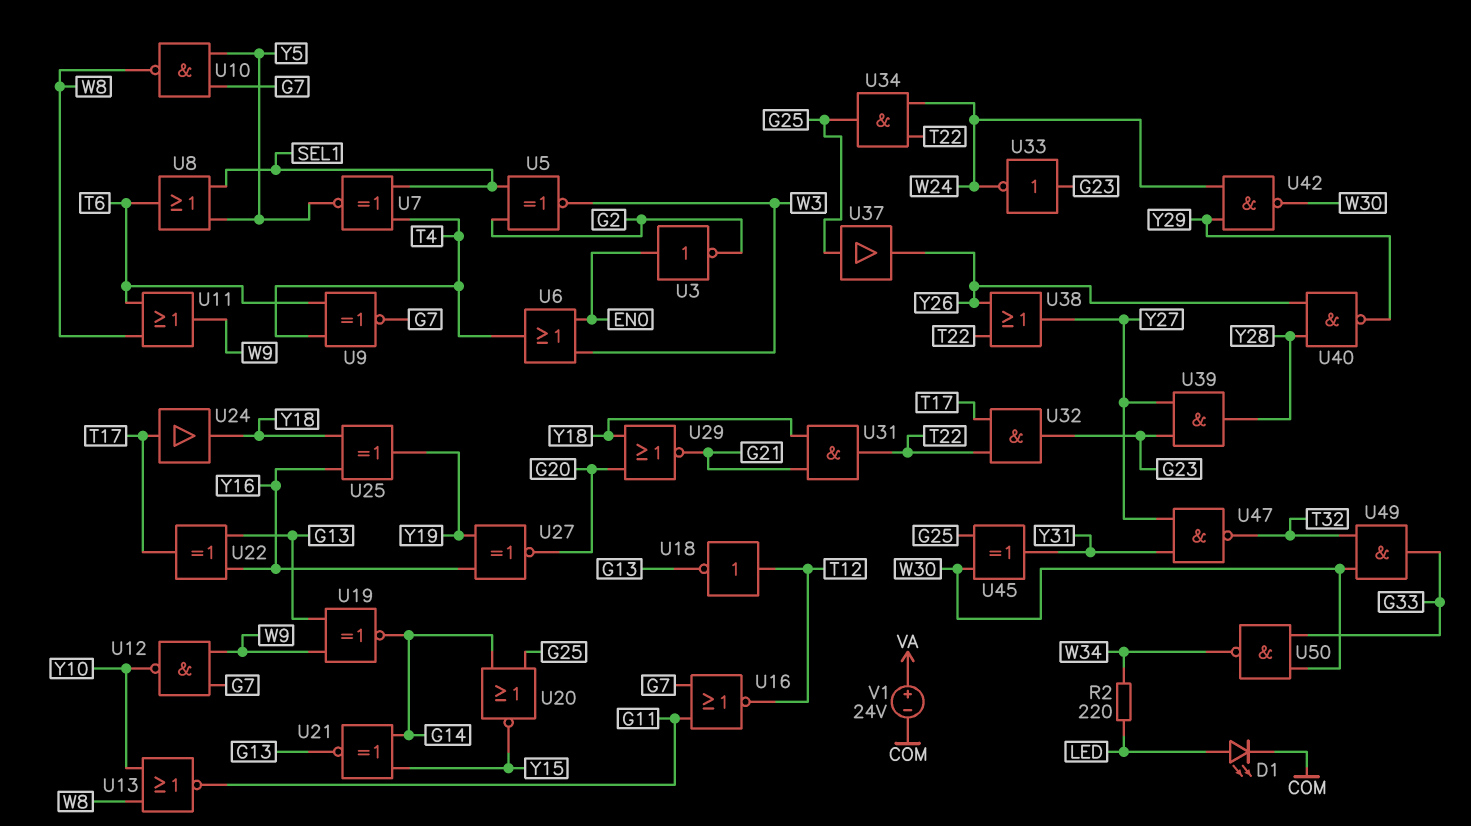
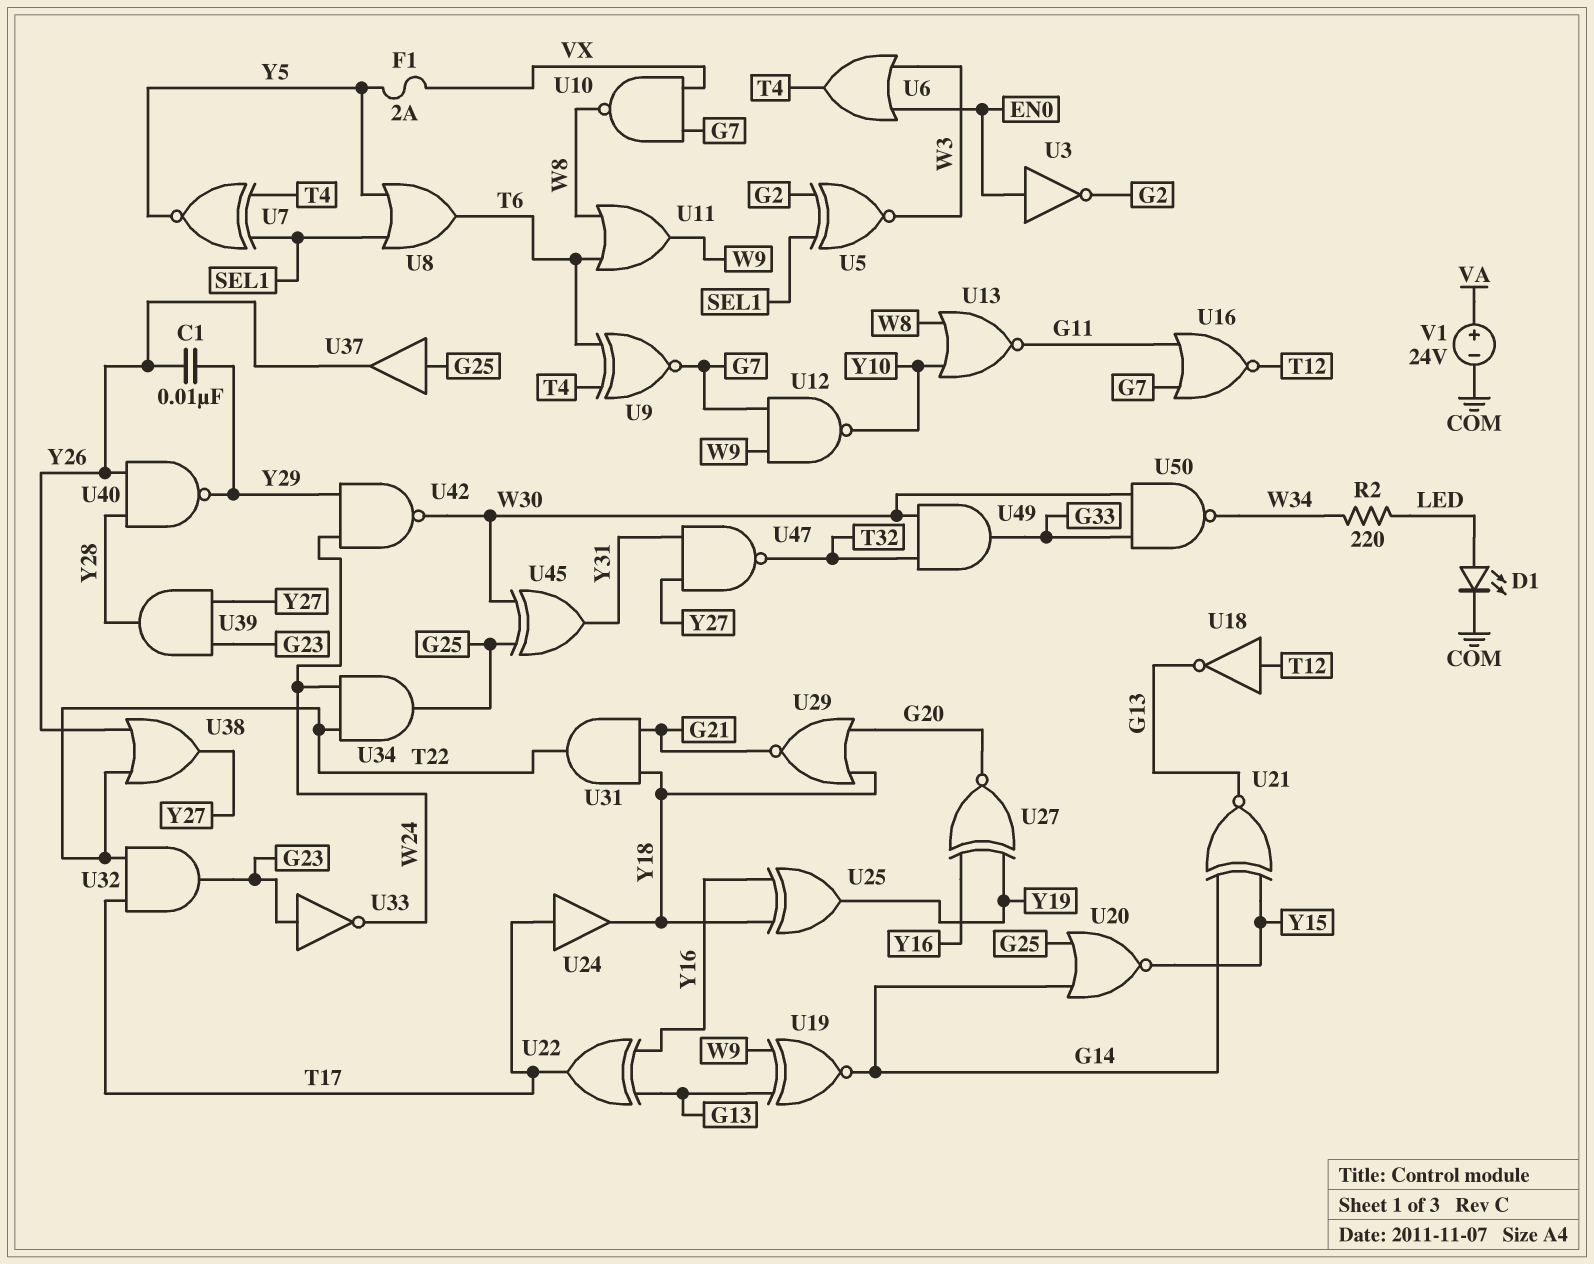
C1: none -> 10nF (Y26, Y29)
F1: none -> 2A (VX, Y5)
U10: NAND (in G7, in Y5, out W8) -> NAND (in G7, in VX, out W8)

